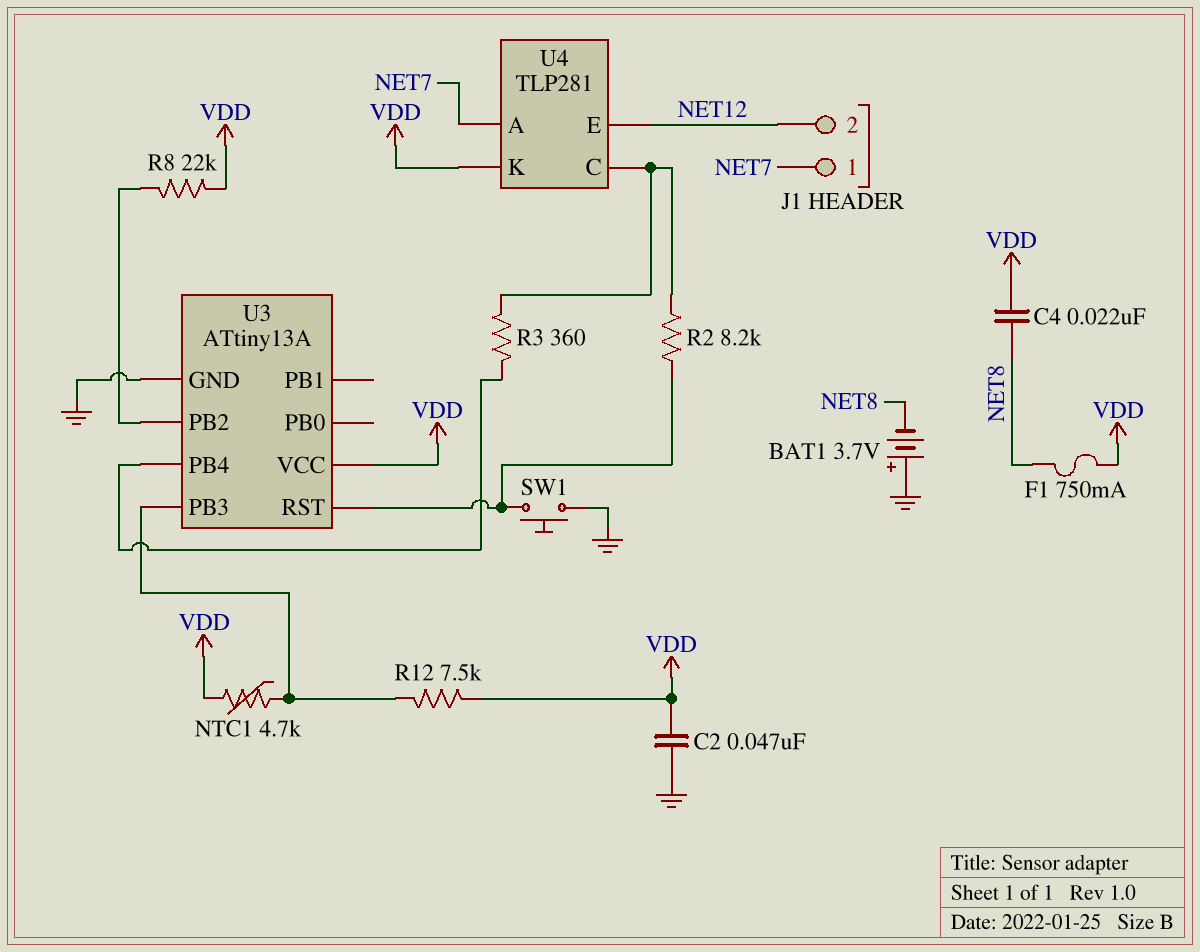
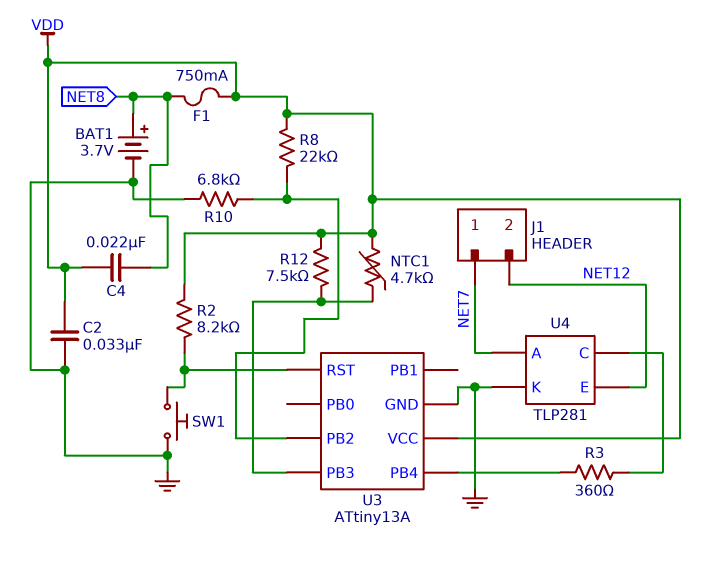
BAT1: 3.7V (plus GND, minus NET8) -> 3.7V (plus NET8, minus GND)
C2: 47nF (GND, VDD) -> 33nF (GND, VDD)
R2: 8.2k (U3/RST, U4/C) -> 8.2k (U3/RST, VDD)
R10: none -> 6.8k (GND, U3/PB2)
U4 pin K: VDD -> GND

